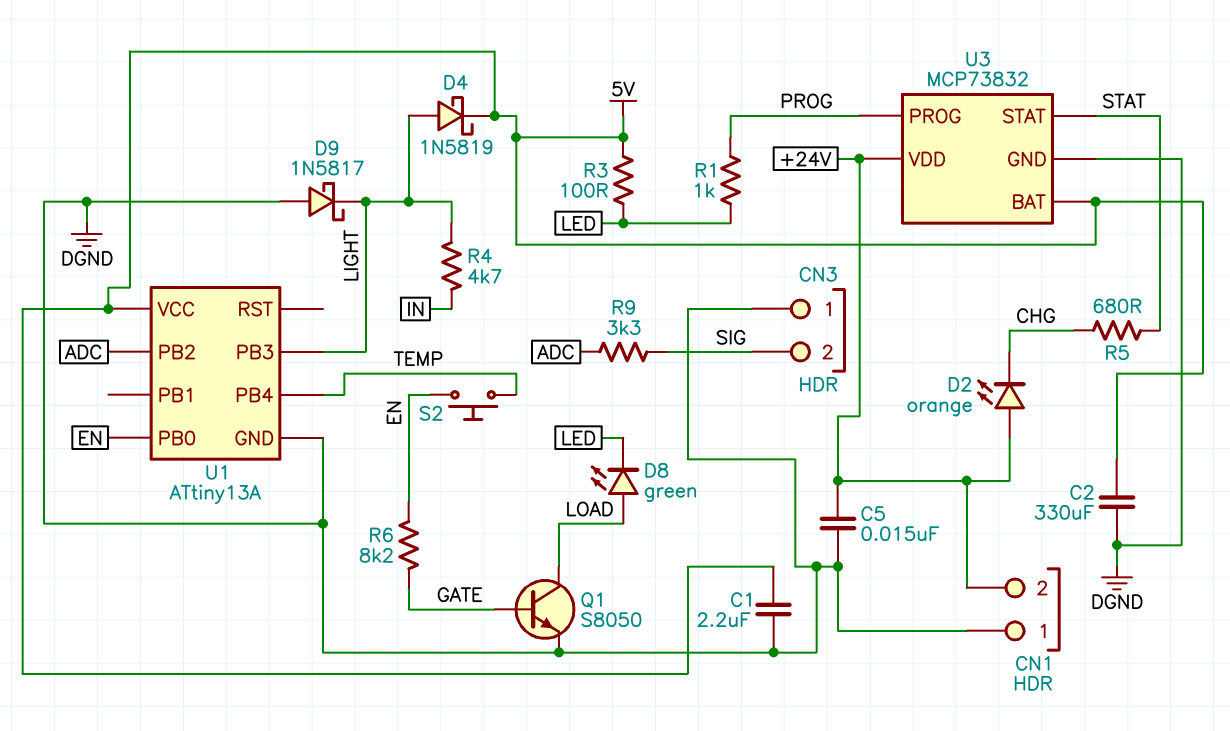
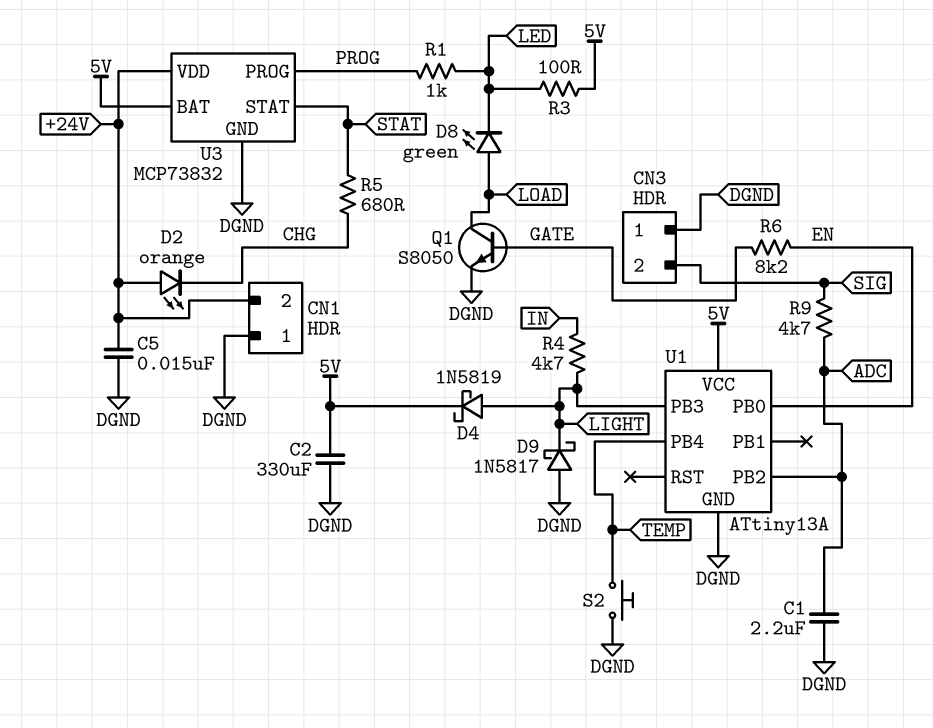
C1: 2.2uF (5V, DGND) -> 2.2uF (ADC, DGND)
R9: 3.3k (ADC, SIG) -> 4.7k (ADC, SIG)
S2: button (EN, TEMP) -> button (DGND, TEMP)

